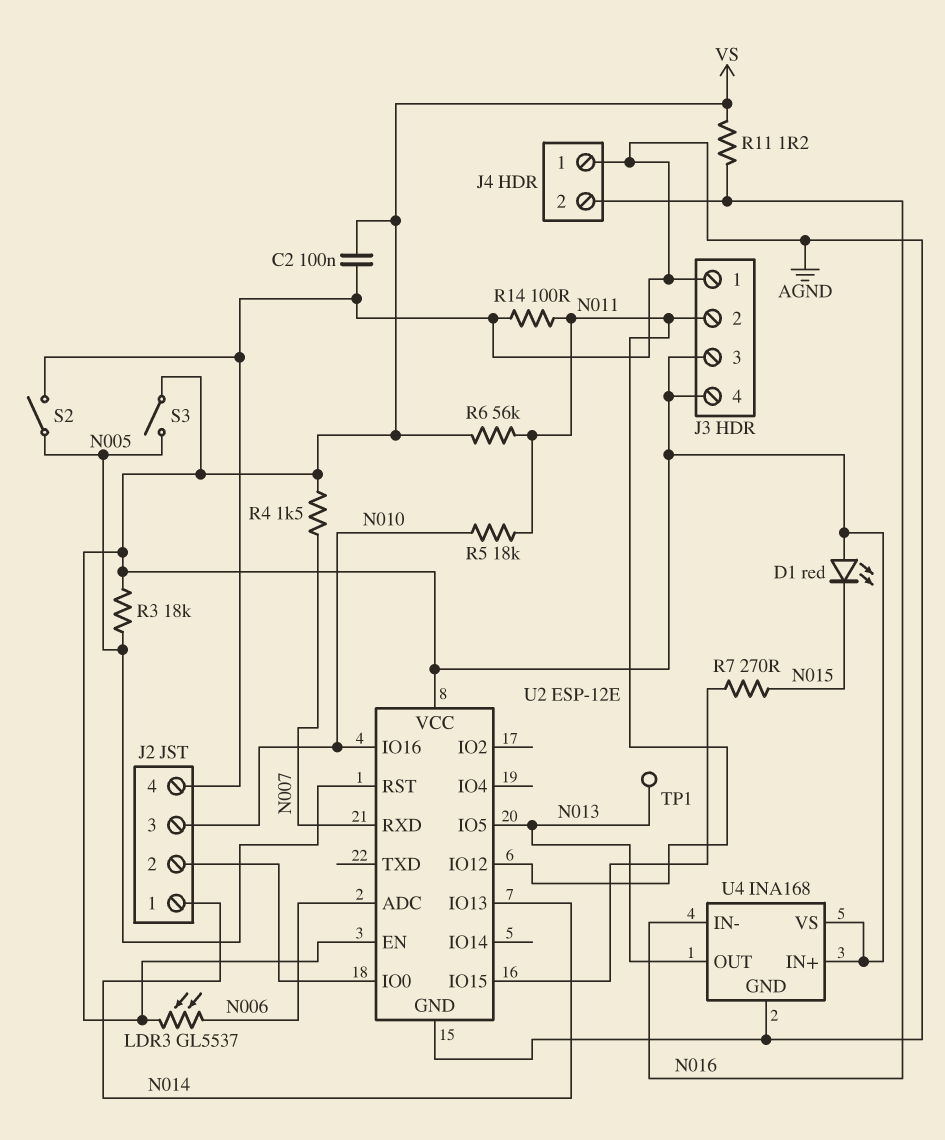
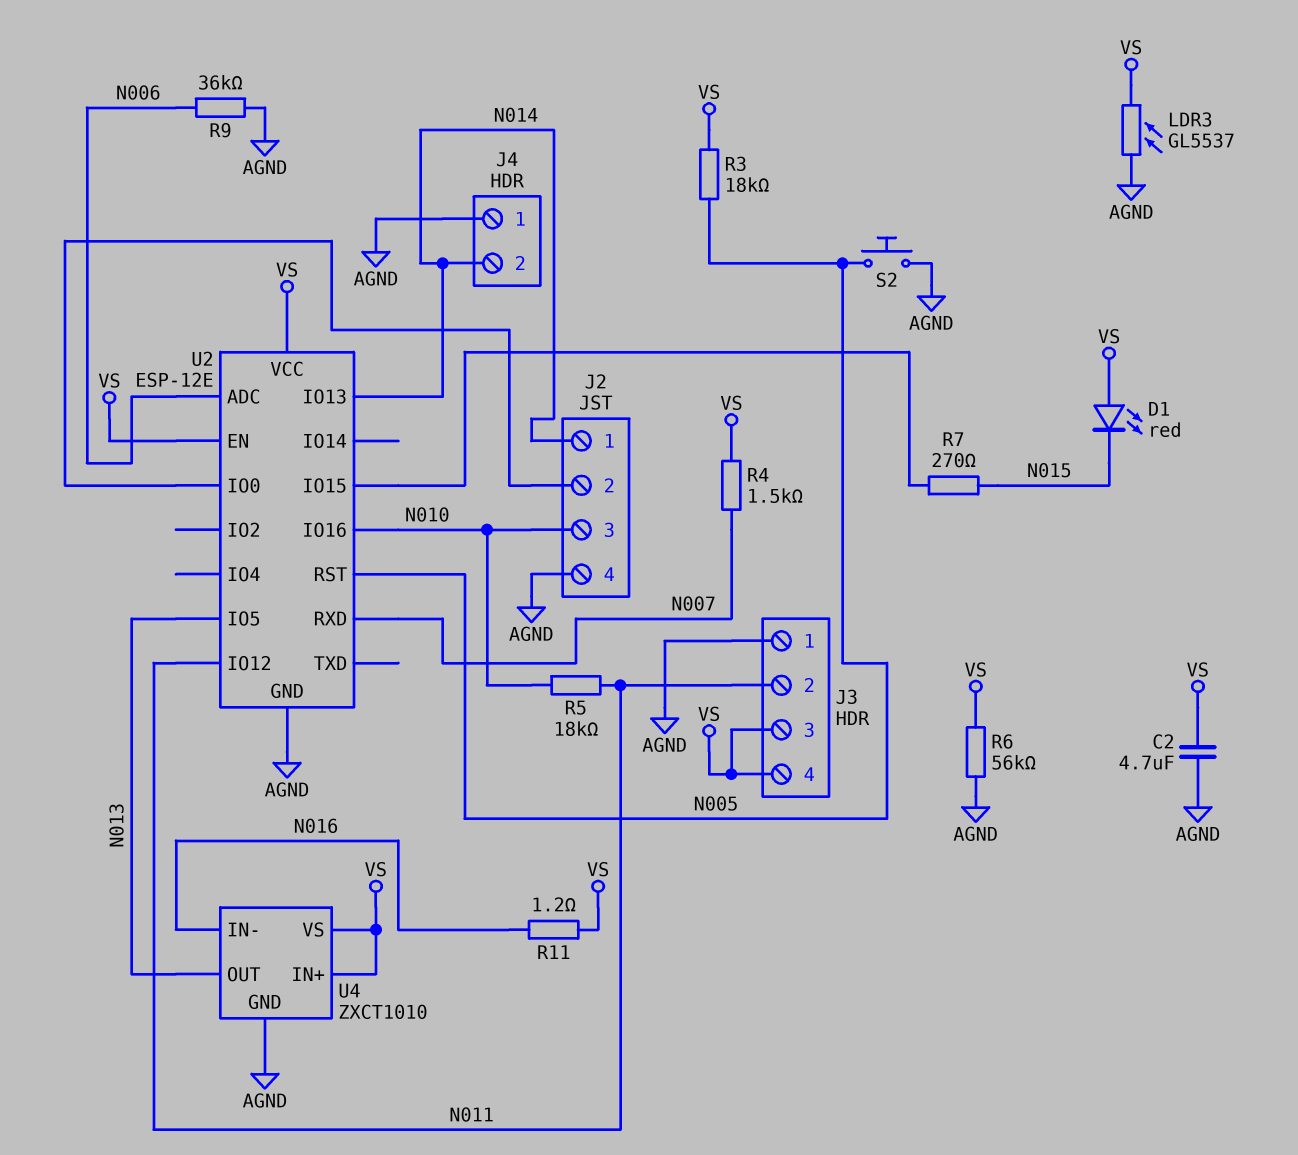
C2: 100nF (AGND, VS) -> 4.7uF (AGND, VS)
J4 pin 2: N016 -> N014
LDR3: GL5537 (N006, VS) -> GL5537 (AGND, VS)
R6: 56k (N011, VS) -> 56k (AGND, VS)
R9: none -> 36k (AGND, N006)
R14: 100 (AGND, N011) -> none
S2: switch (AGND, N005) -> button (AGND, N005)
S3: switch (N005, VS) -> none
TP1: test point (N013) -> none
U4: INA168 -> ZXCT1010

